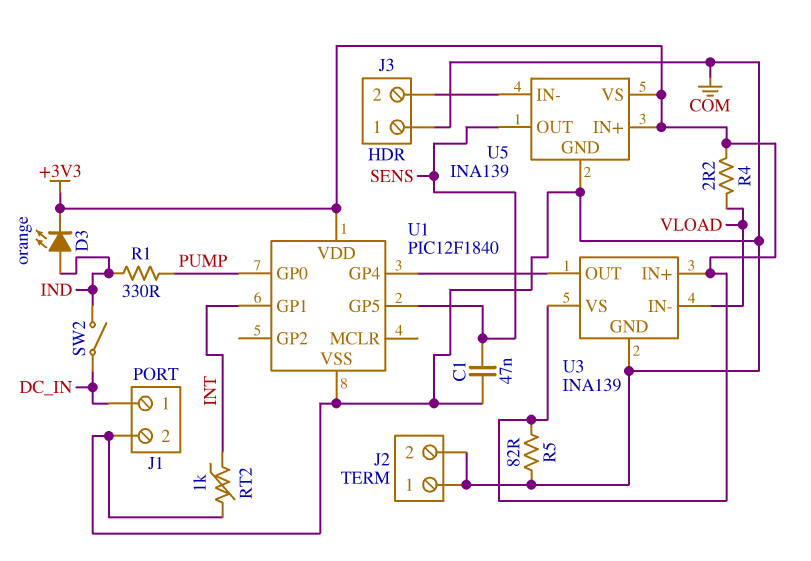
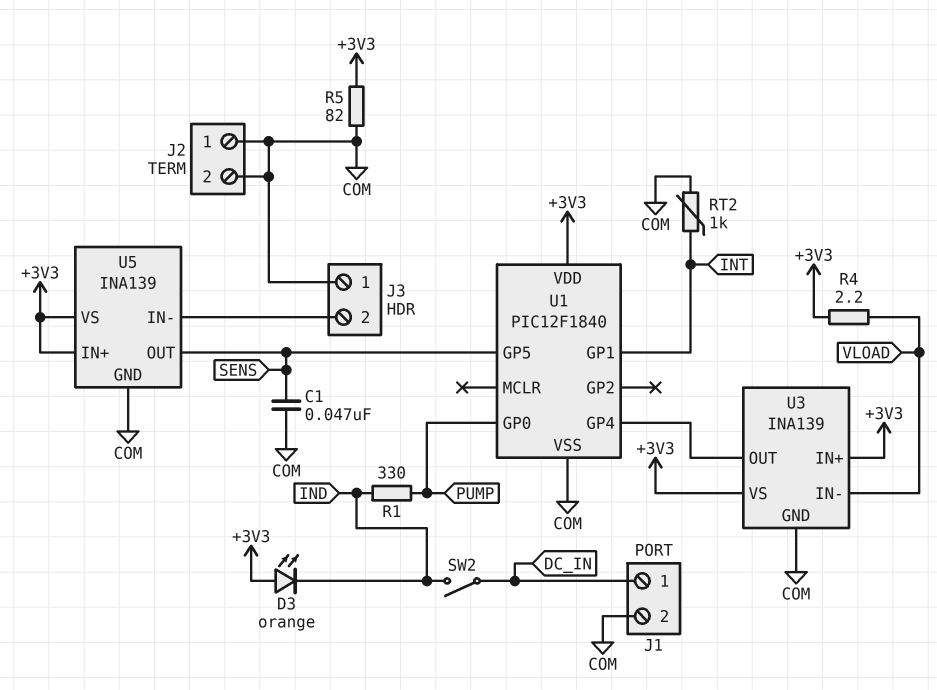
D3: LED orange (A IND, K +3V3) -> LED orange (A +3V3, K IND)

